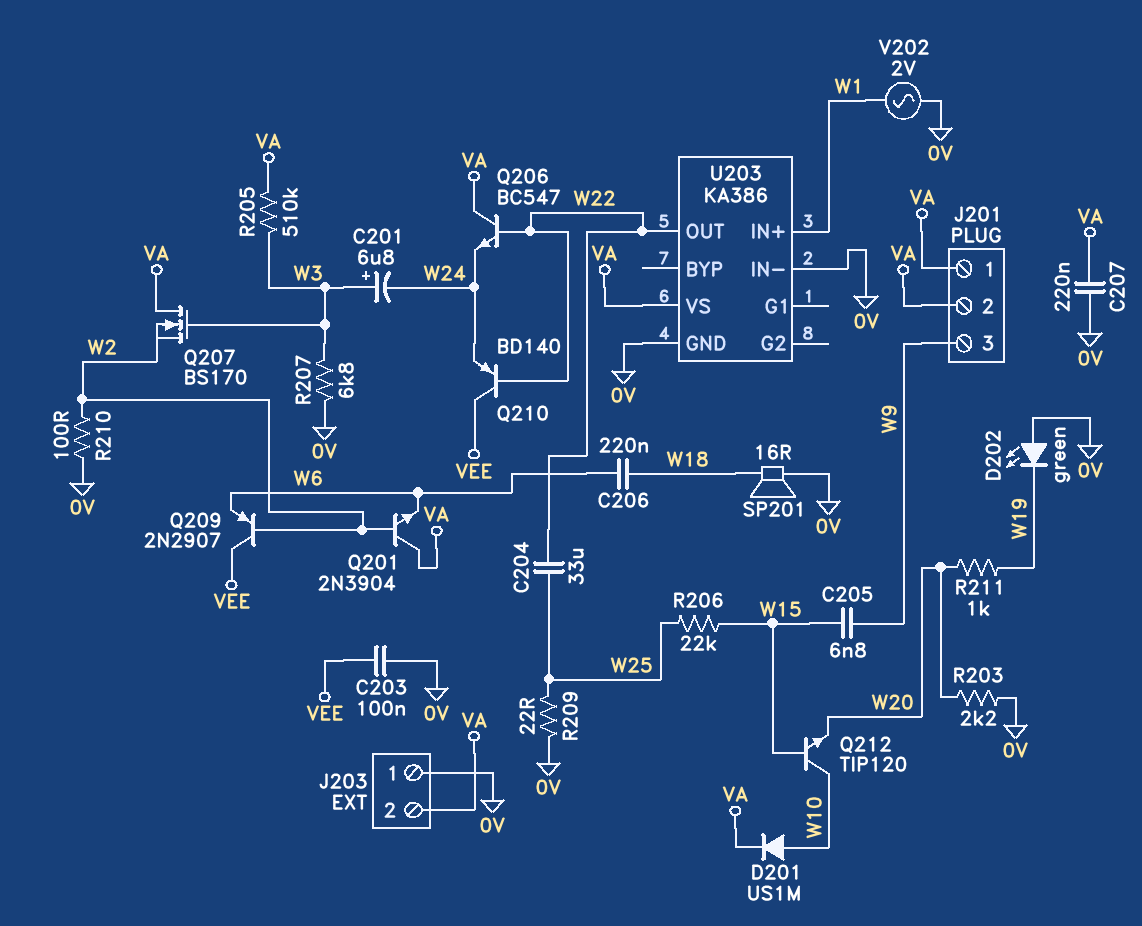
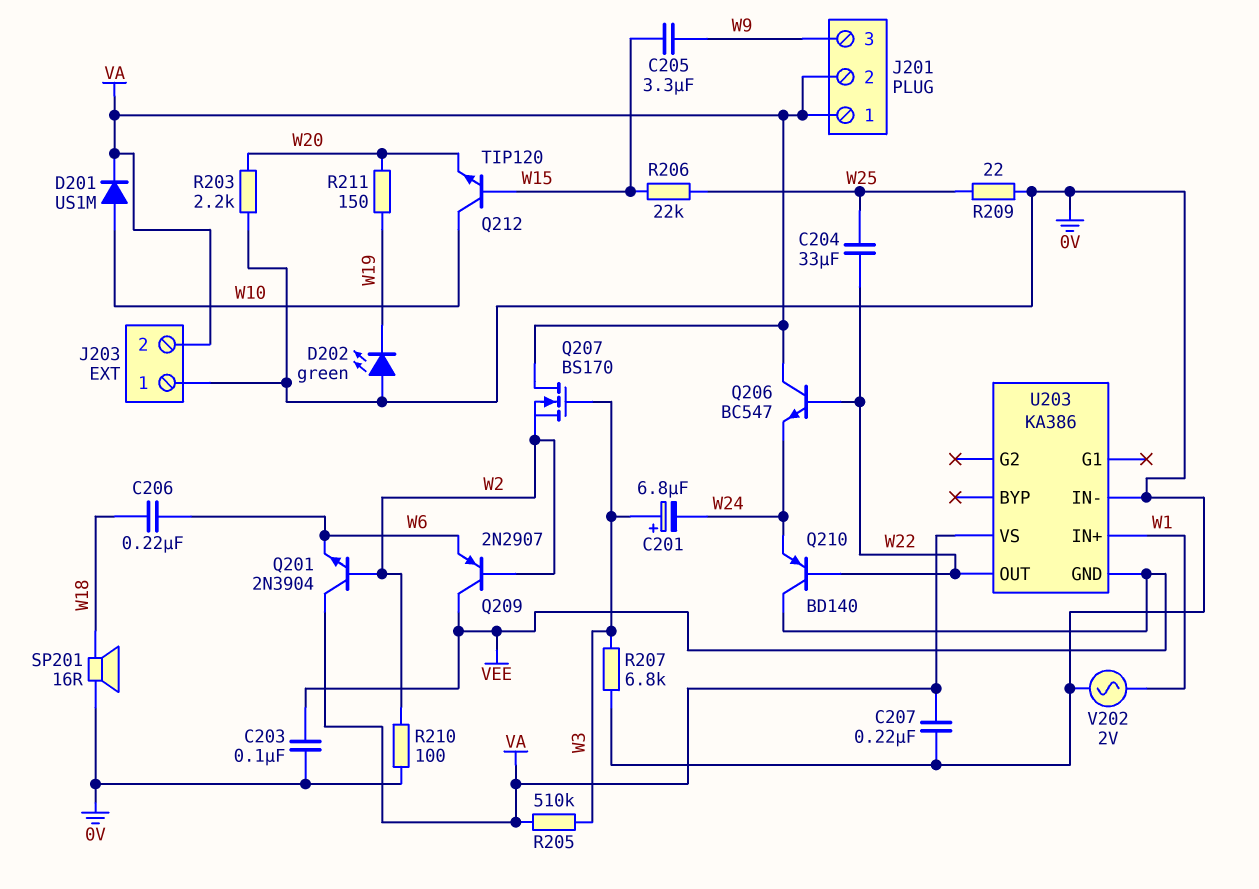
C205: 6.8nF (W9, W15) -> 3.3uF (W9, W15)
R211: 1k (W19, W20) -> 150 (W19, W20)
U203 pin GND: 0V -> VEE

